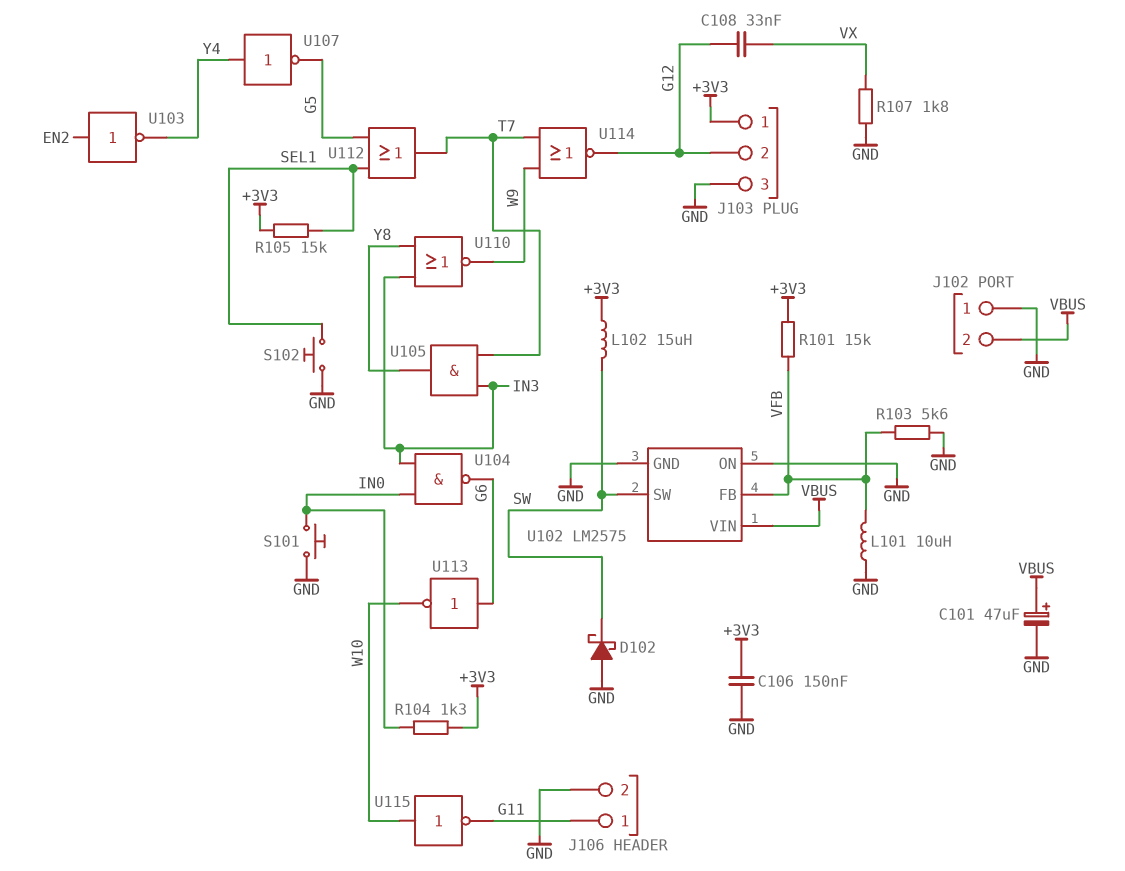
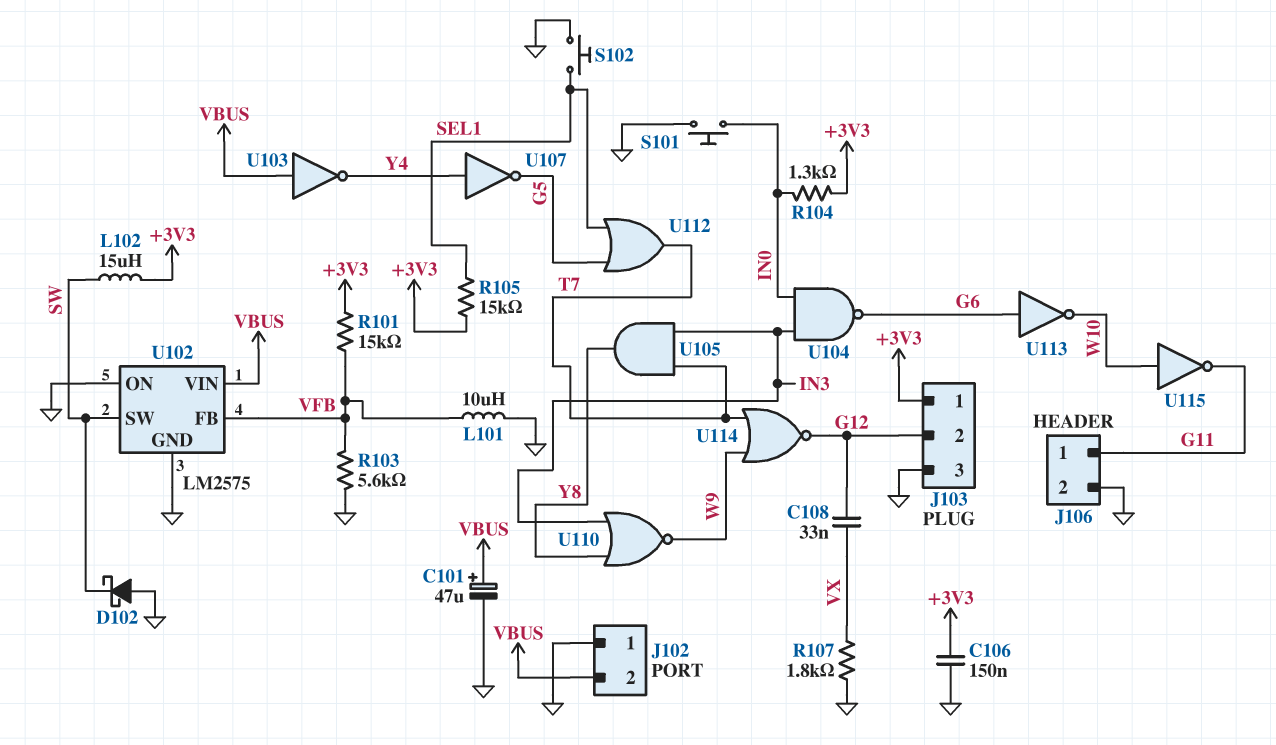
U103: NOT (in EN2, out Y4) -> NOT (in VBUS, out Y4)

